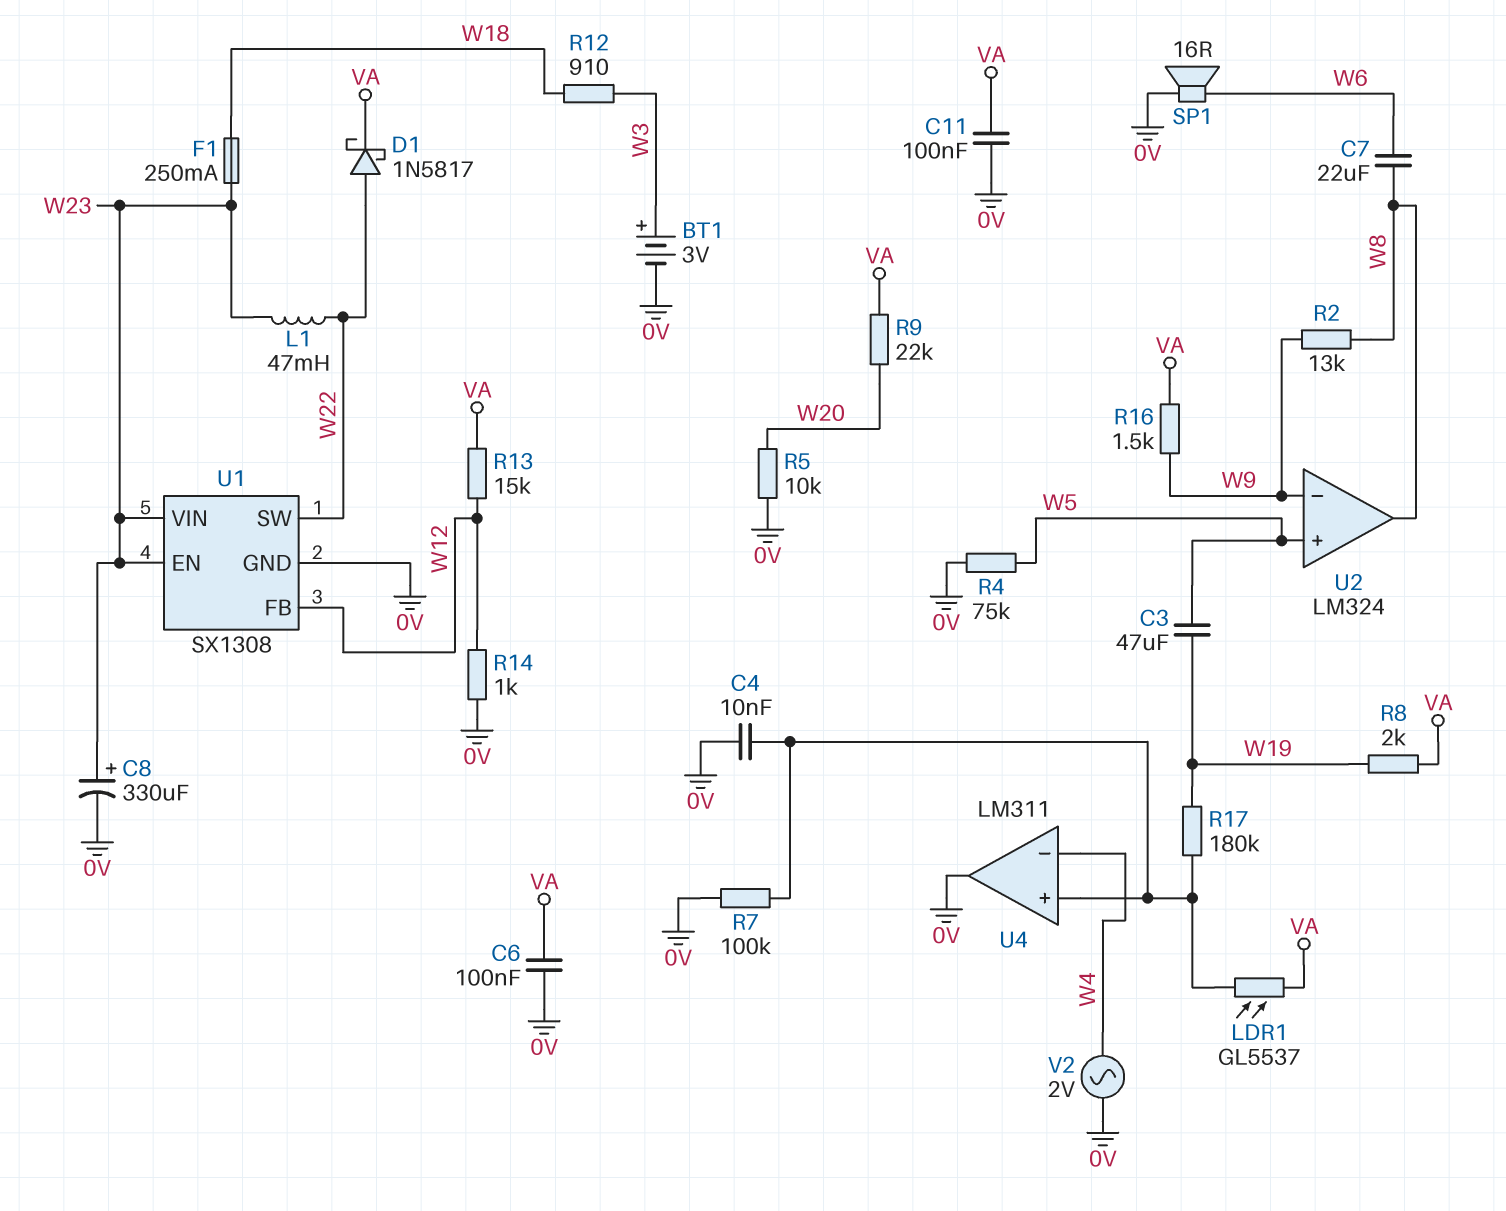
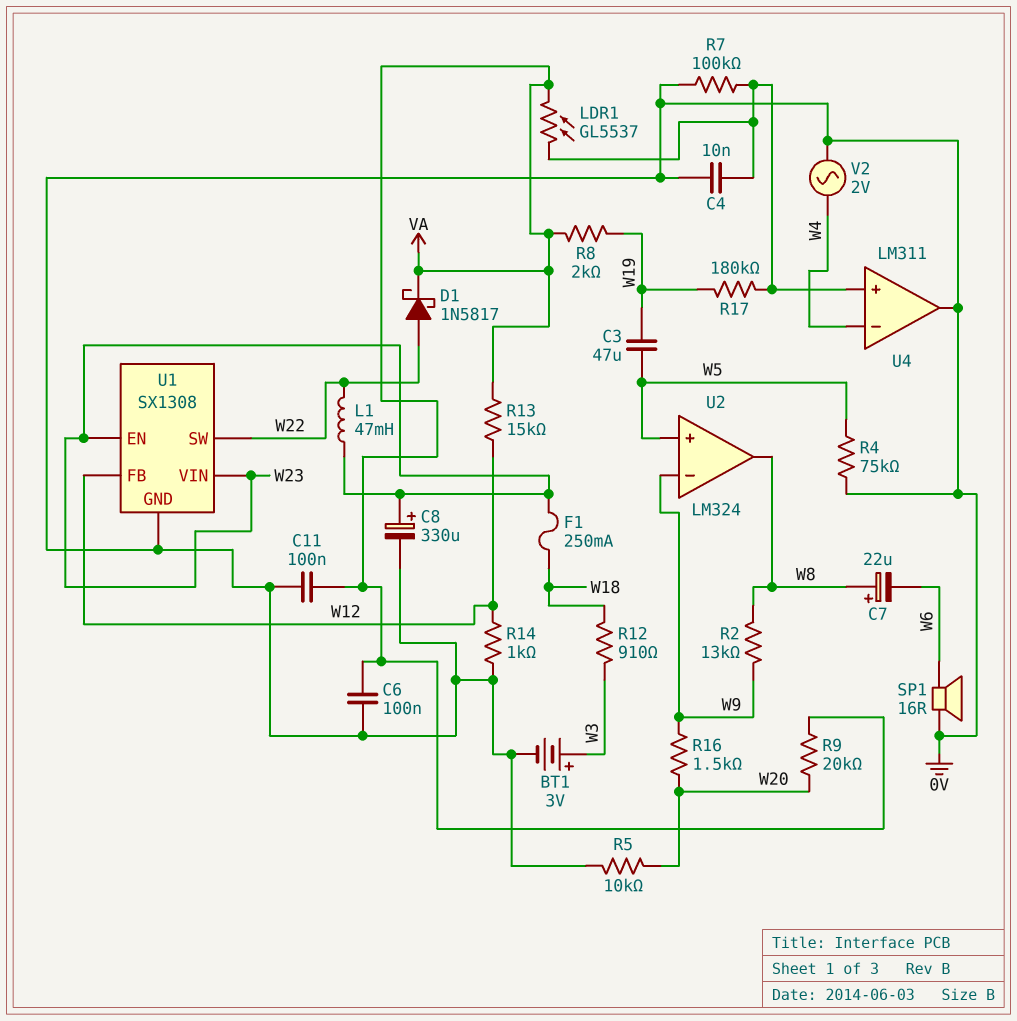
C7: 22uF (W6, W8) -> 22uF (plus W8, minus W6)
R9: 22k (VA, W20) -> 20k (VA, W20)
R16: 1.5k (VA, W9) -> 1.5k (W9, W20)

